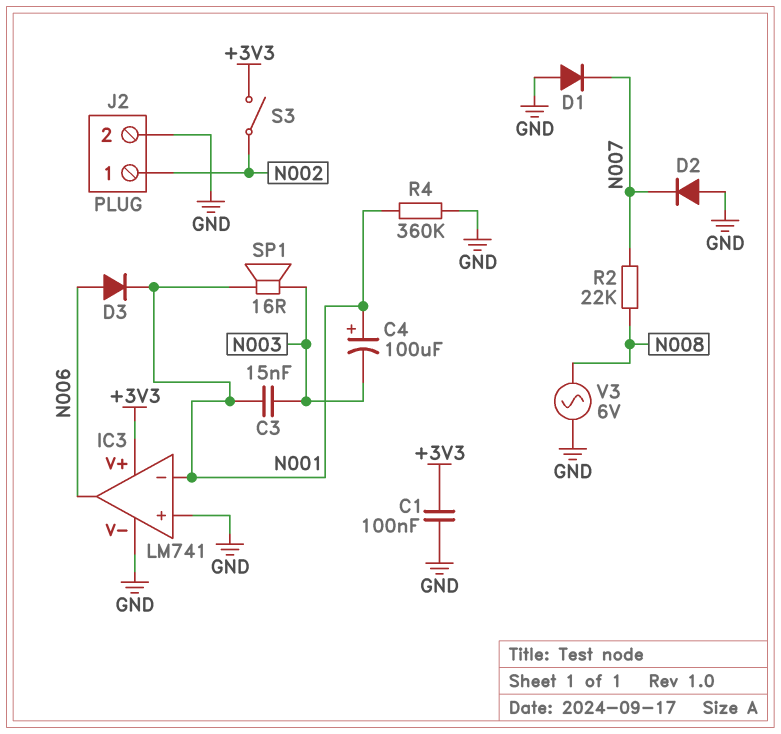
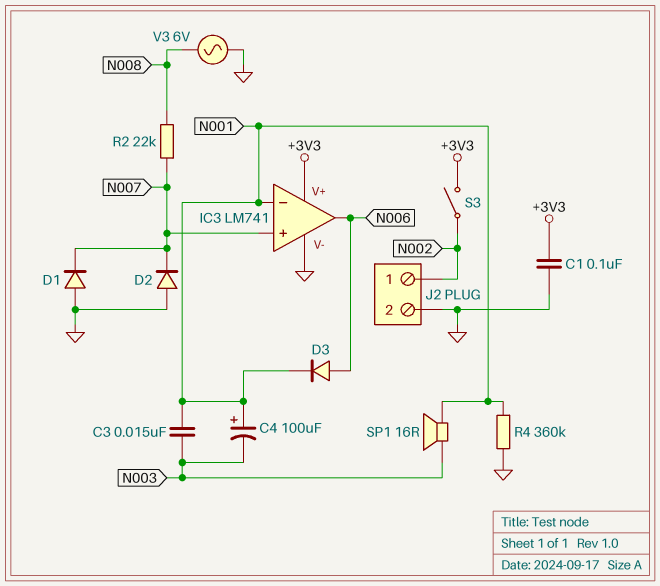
IC3 pin in+: GND -> N007

